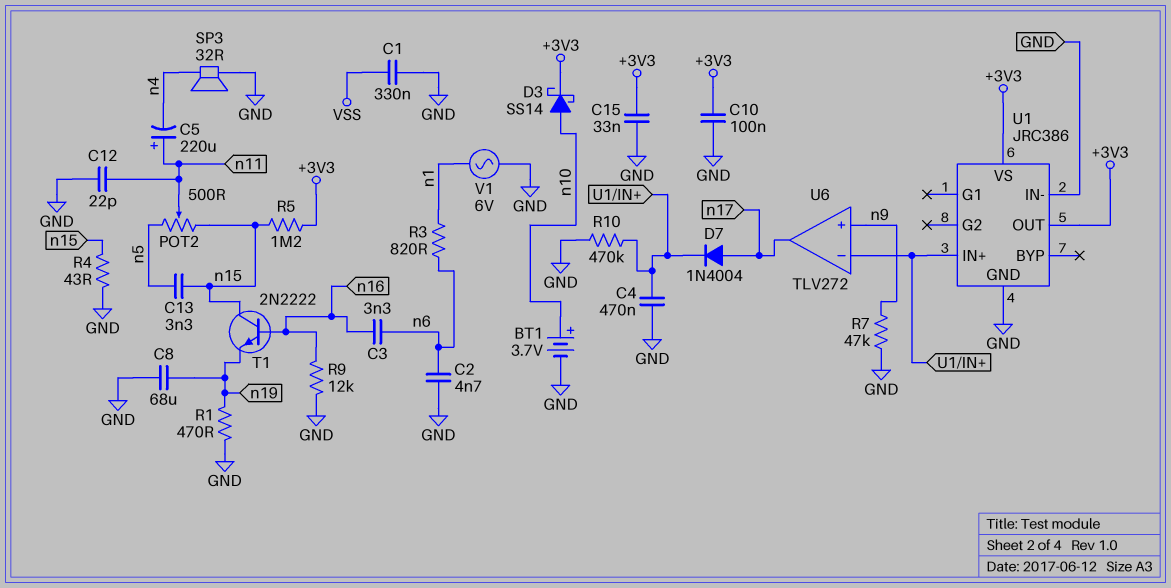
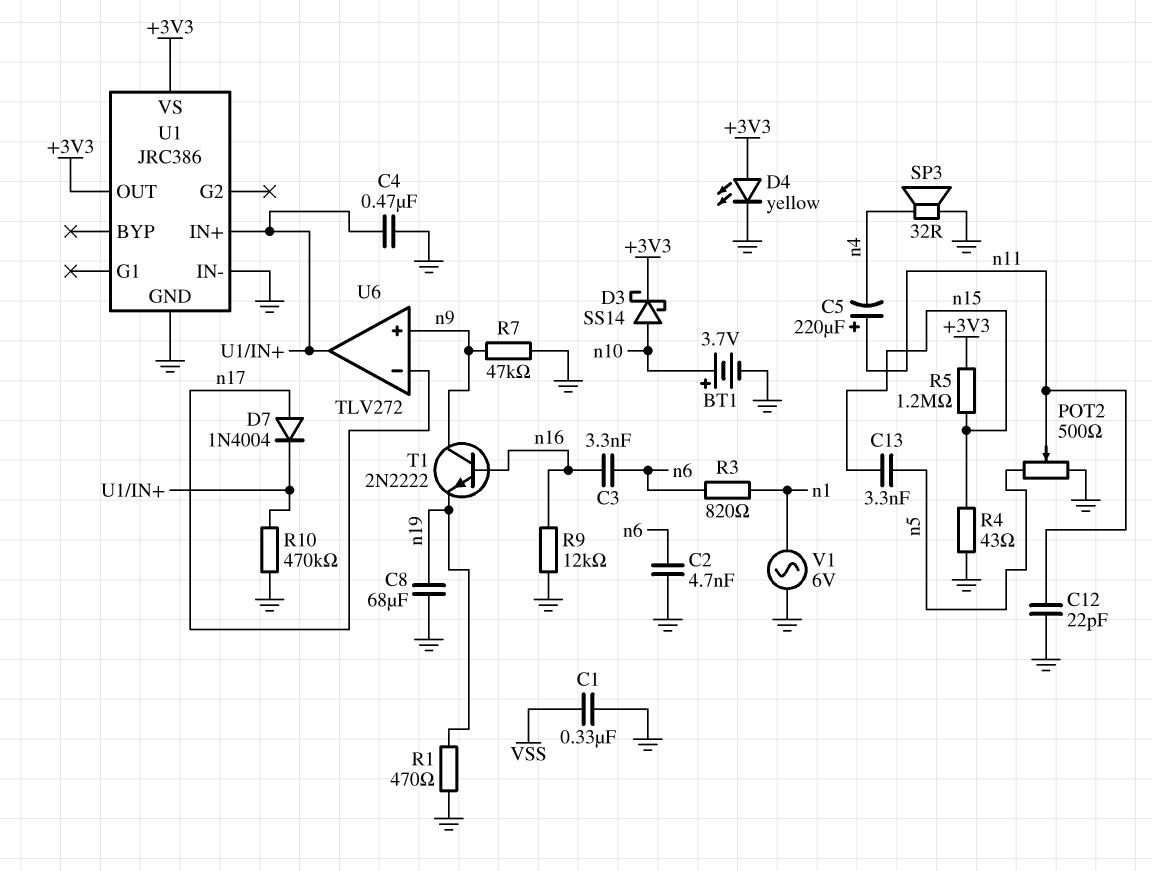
C10: 100nF (+3V3, GND) -> none
C15: 33nF (+3V3, GND) -> none
D4: none -> LED yellow (A +3V3, K GND)
POT2: 500 (n5, n15, wiper n11) -> 500 (GND, n5, wiper n11)
T1: NPN 2N2222 (B n16, C n15, E n19) -> NPN 2N2222 (B n16, C n9, E n19)
U6 pin in-: U1/IN+ -> n17
U6 pin out: n17 -> U1/IN+

